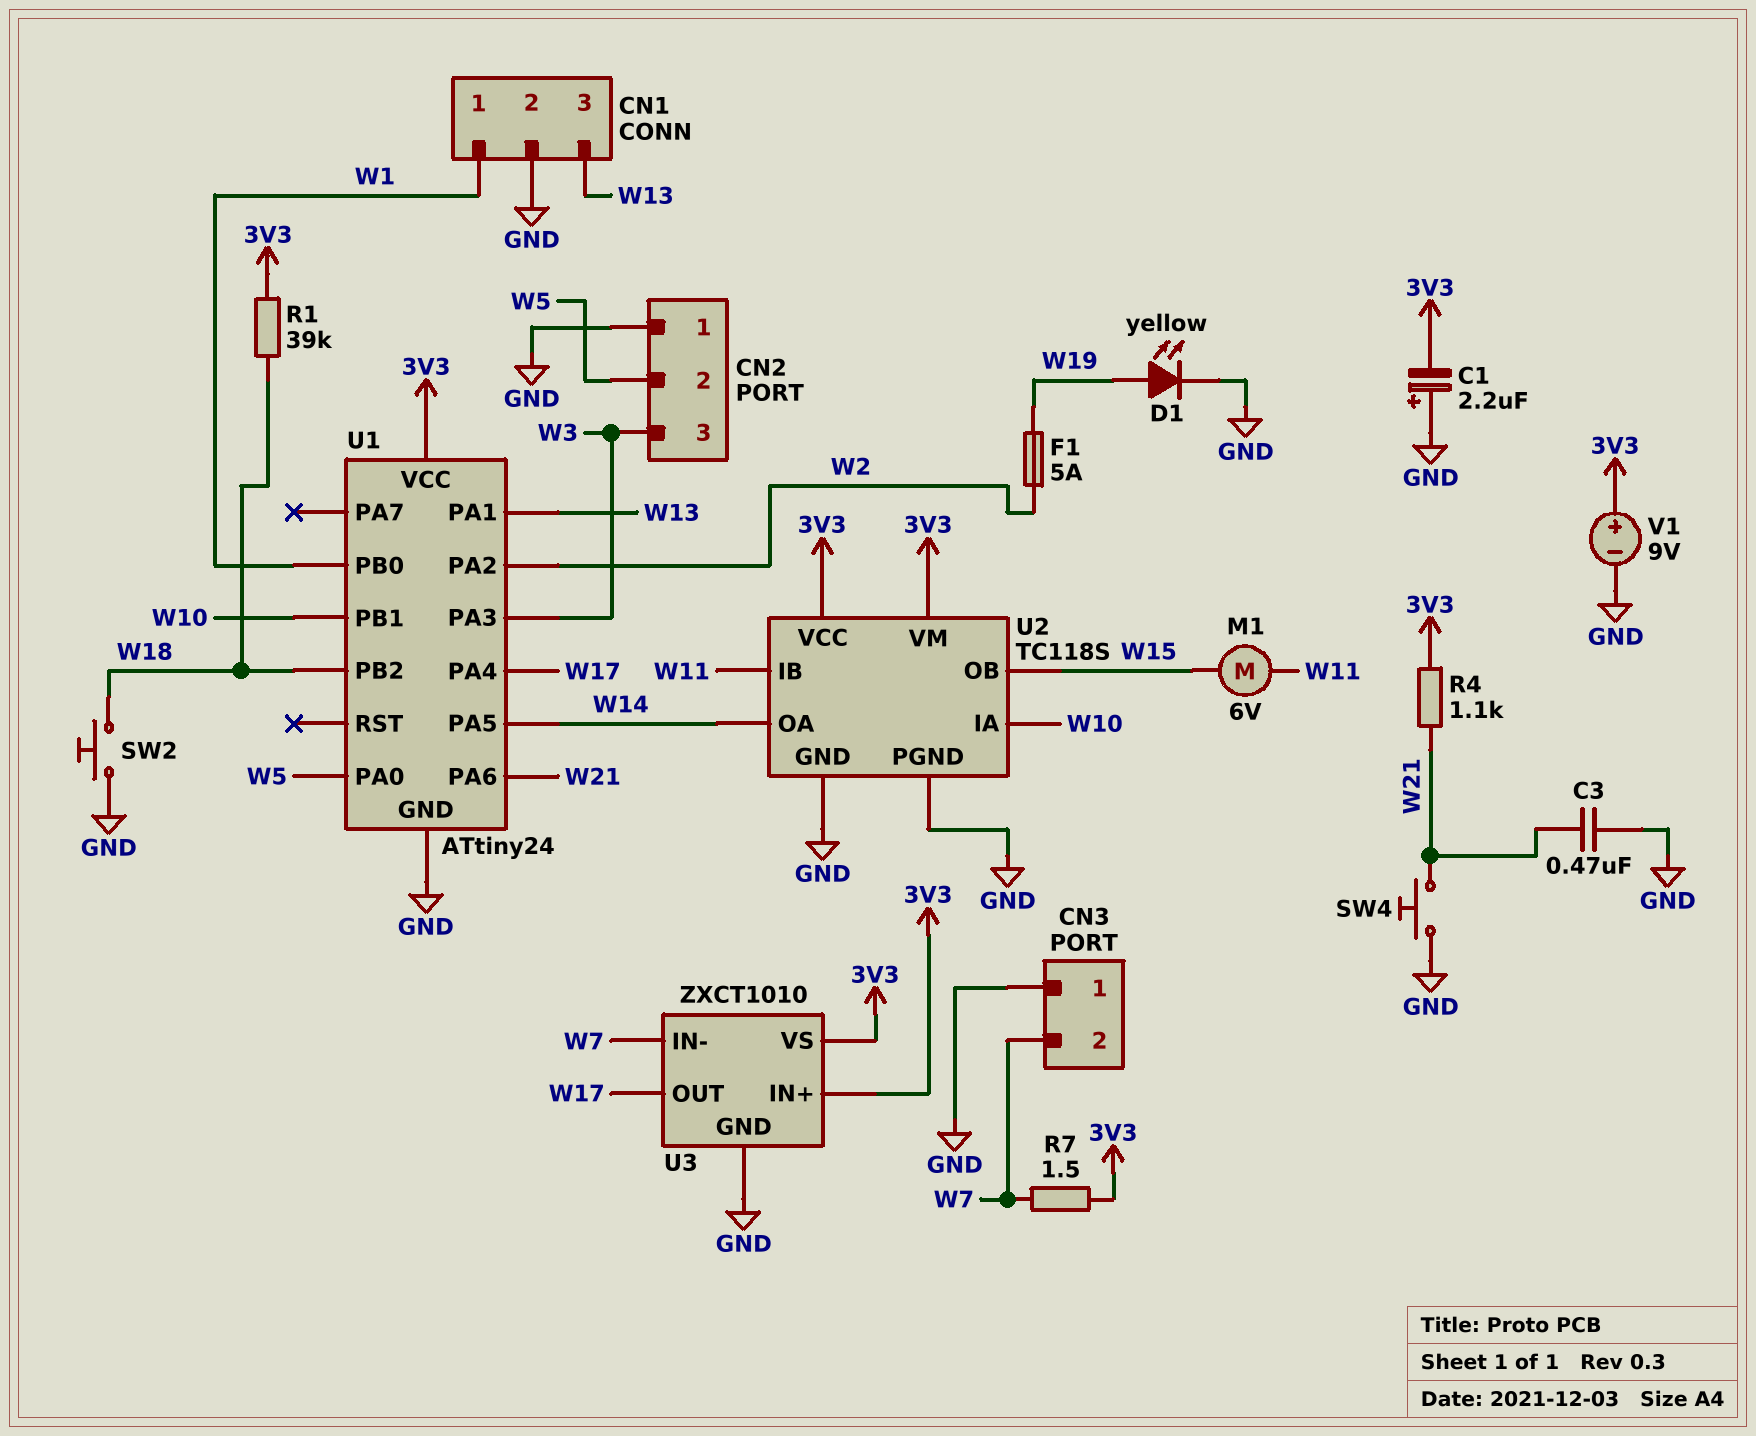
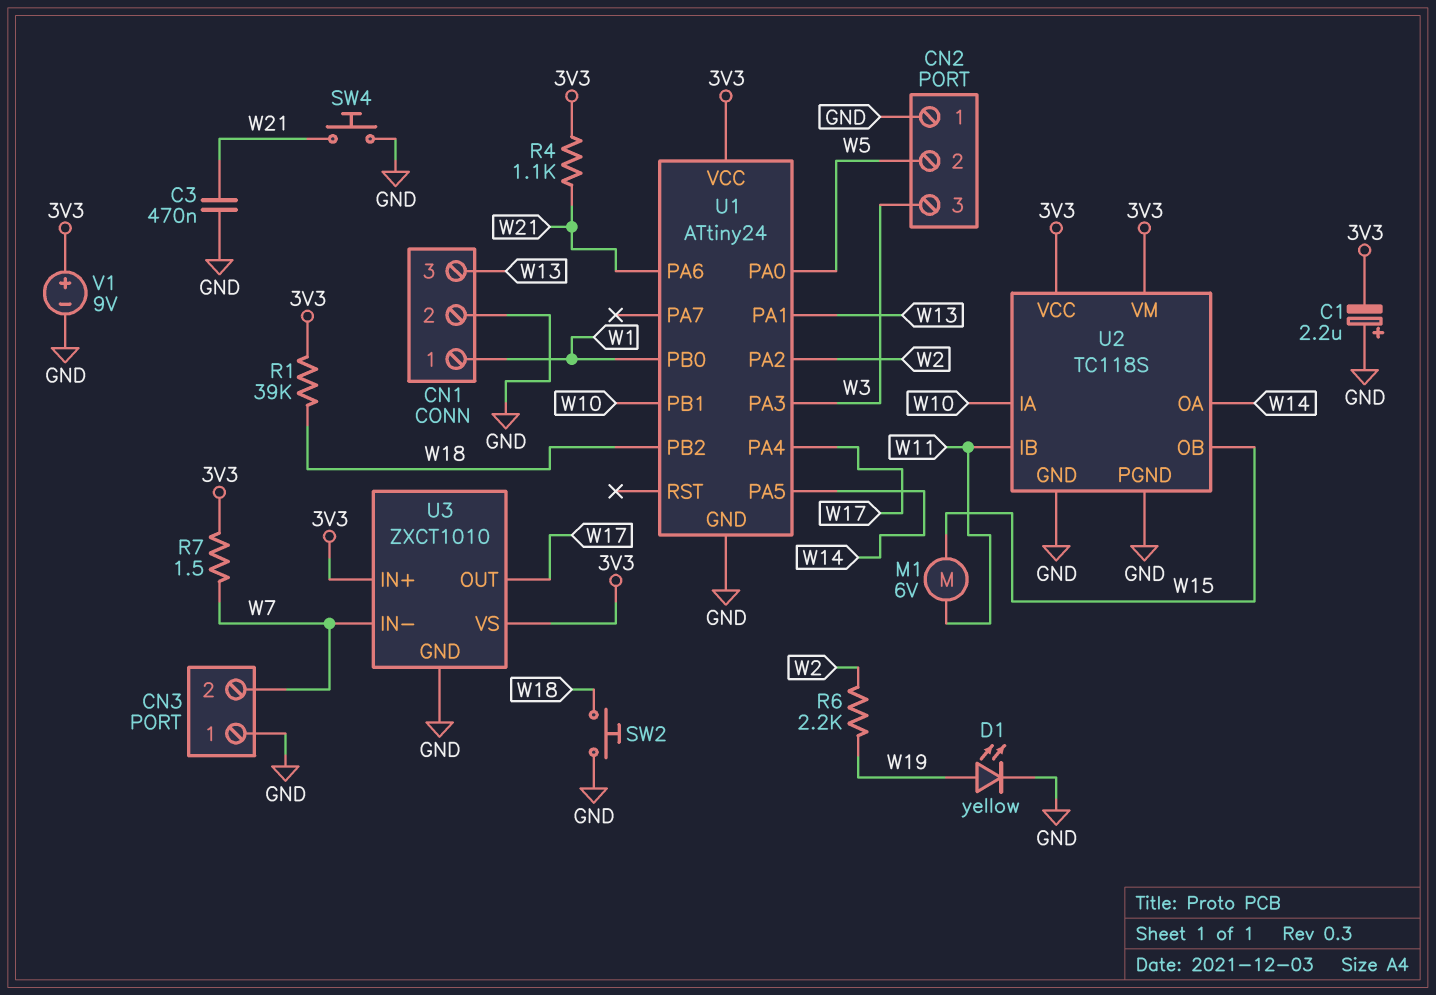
F1: 5A (W2, W19) -> none
R6: none -> 2.2k (W2, W19)

